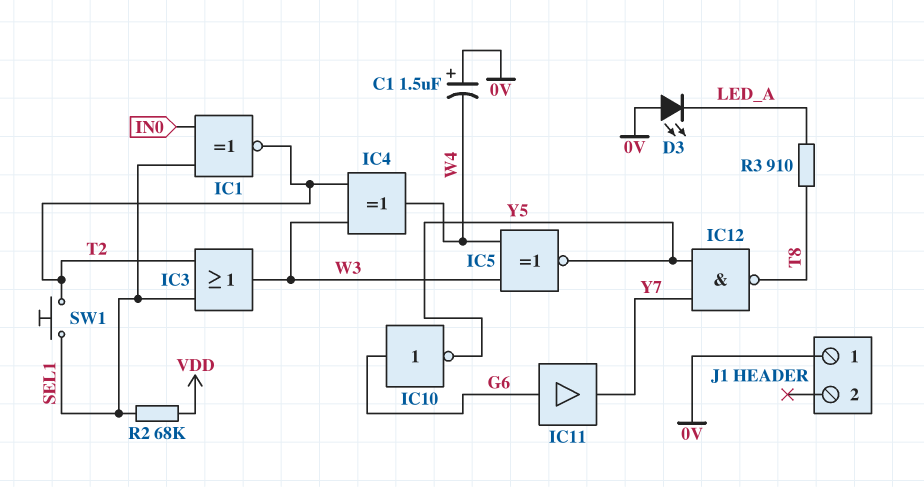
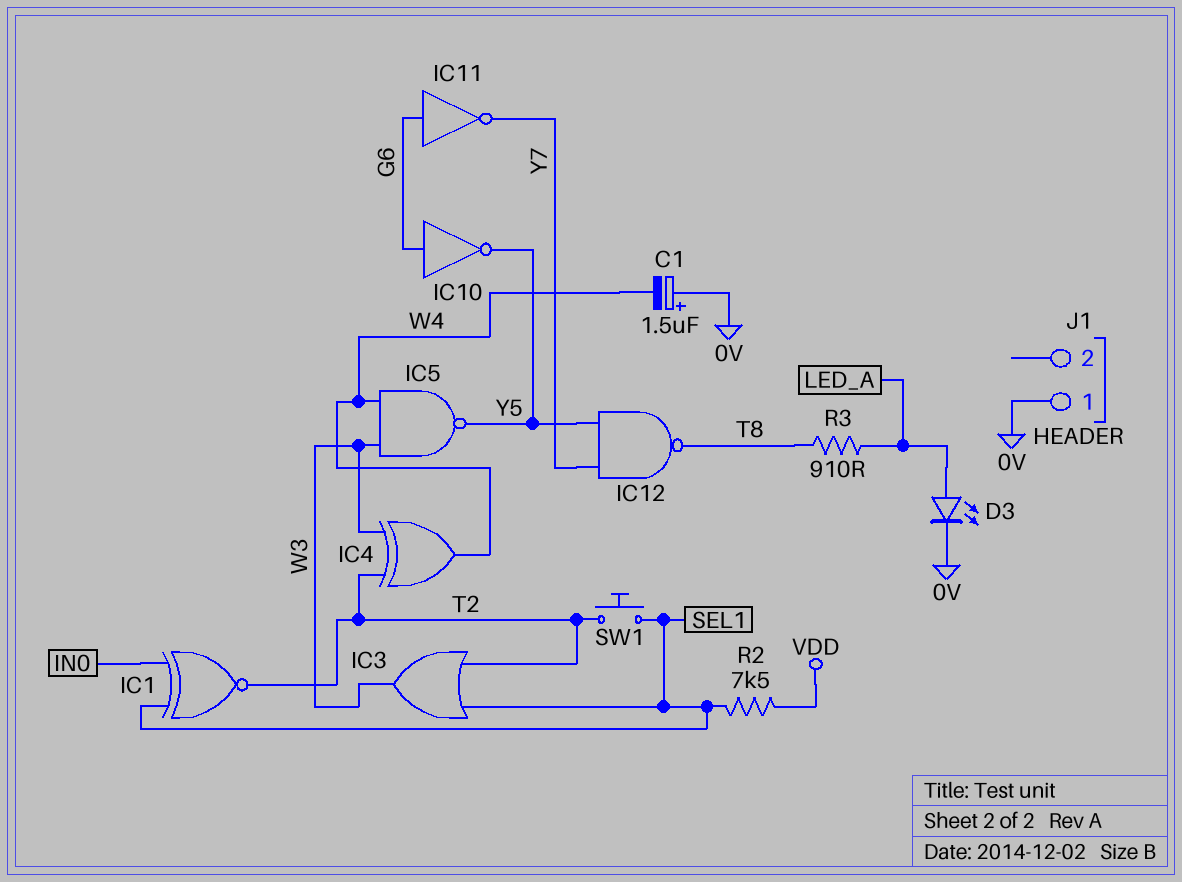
D3: LED (A 0V, K LED_A) -> LED (A LED_A, K 0V)
IC5: XNOR (in W3, in W4, out Y5) -> NAND (in W3, in W4, out Y5)
IC11: buffer (in G6, out Y7) -> NOT (in G6, out Y7)
R2: 68k (SEL1, VDD) -> 7.5k (SEL1, VDD)

